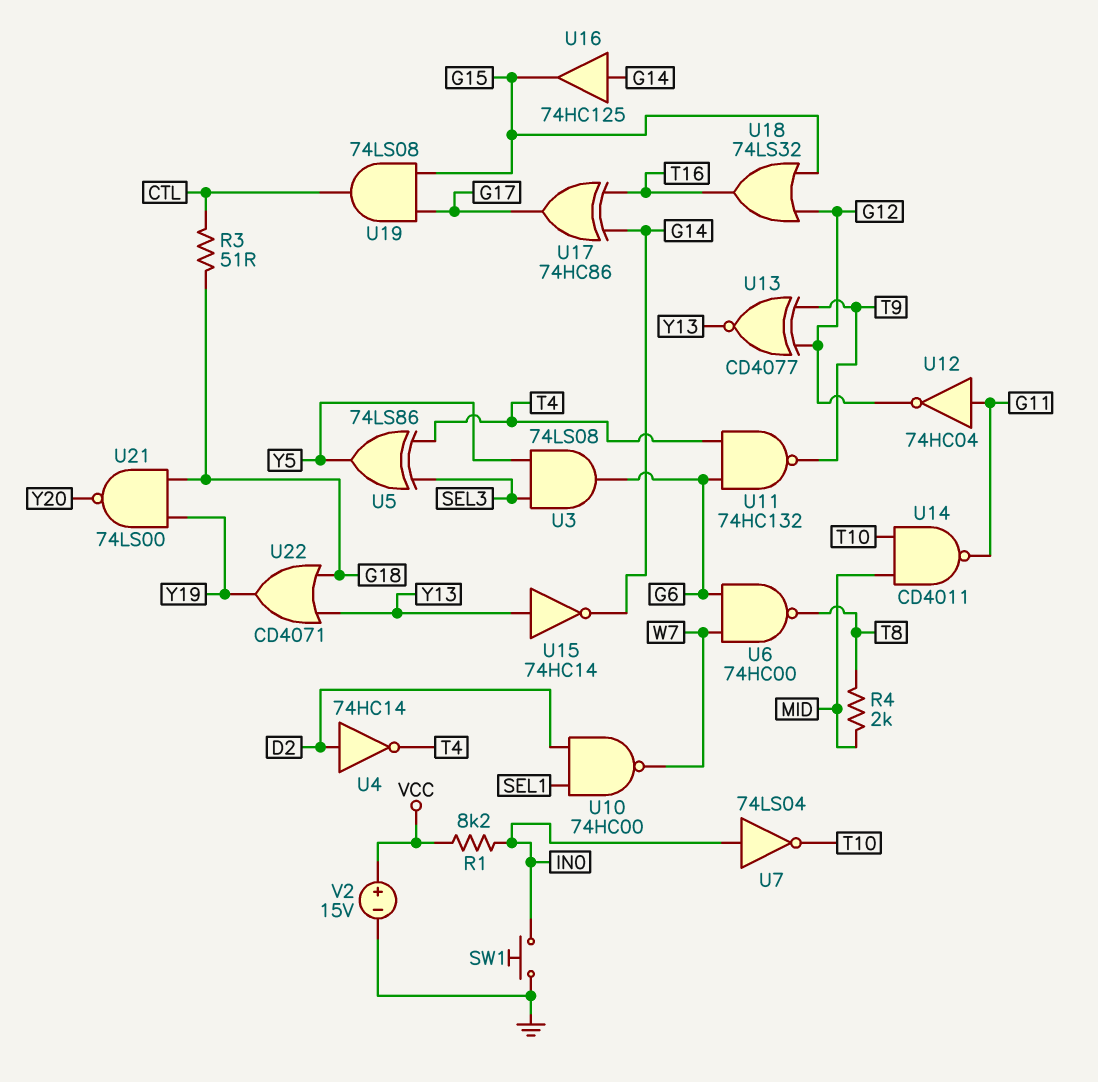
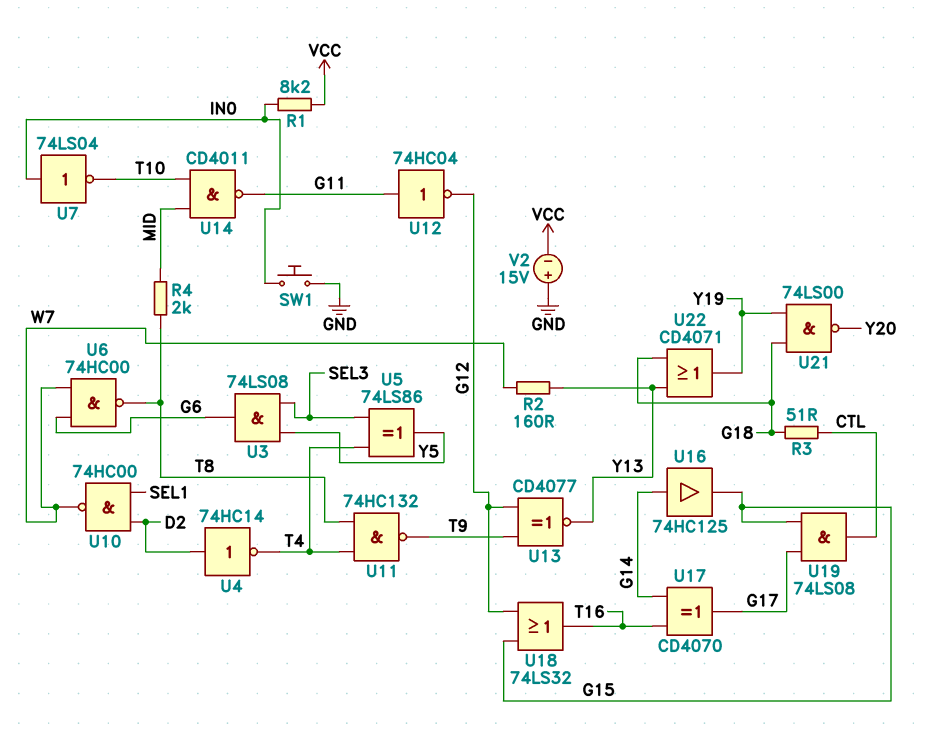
R2: none -> 160 (W7, Y13)
U11: NAND 74HC132 (in G6, in T4, out T9) -> NAND 74HC132 (in T4, in T8, out T9)
U15: NOT 74HC14 (in Y13, out G14) -> none
U17: XOR 74HC86 (in G14, in T16, out G17) -> XOR CD4070 (in G14, in T16, out G17)
V2: 15V (plus VCC, minus GND) -> 15V (plus GND, minus VCC)

